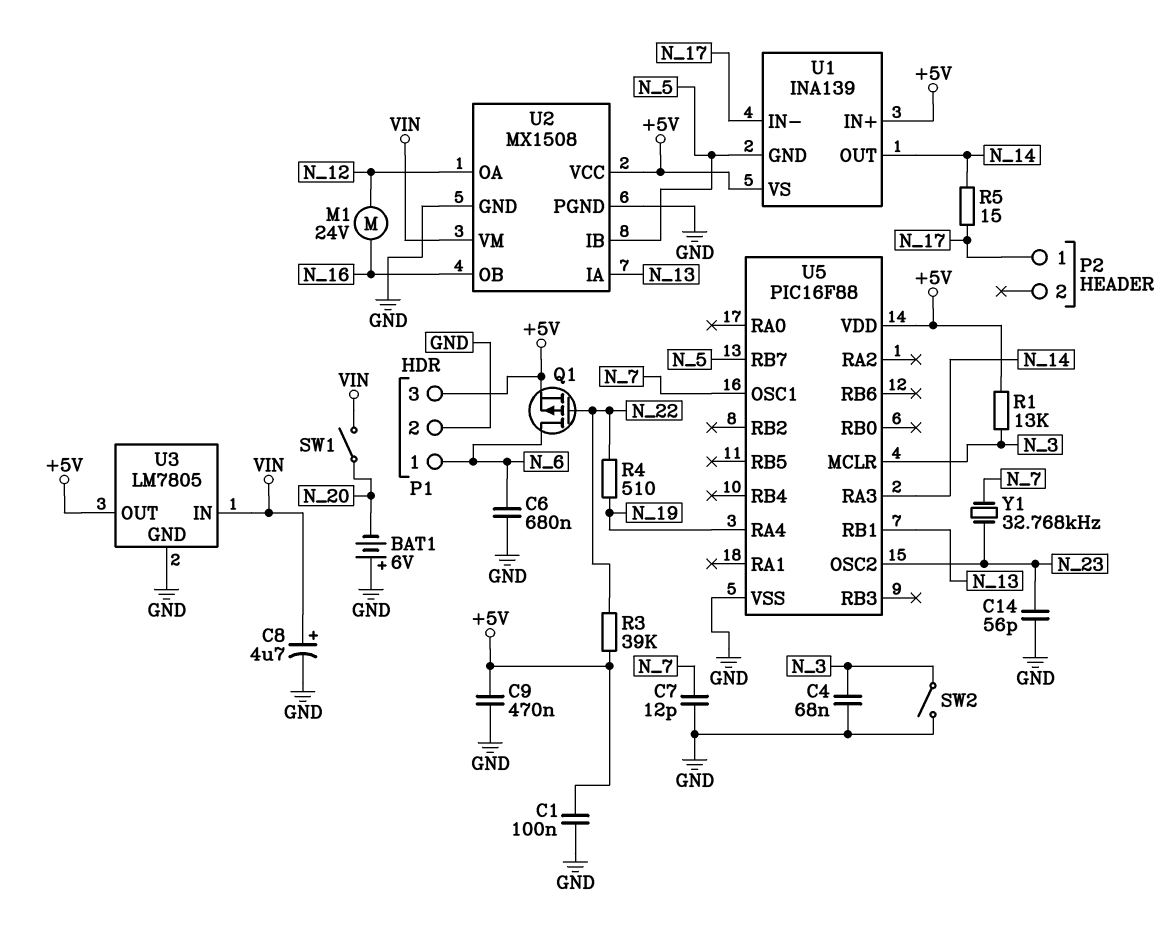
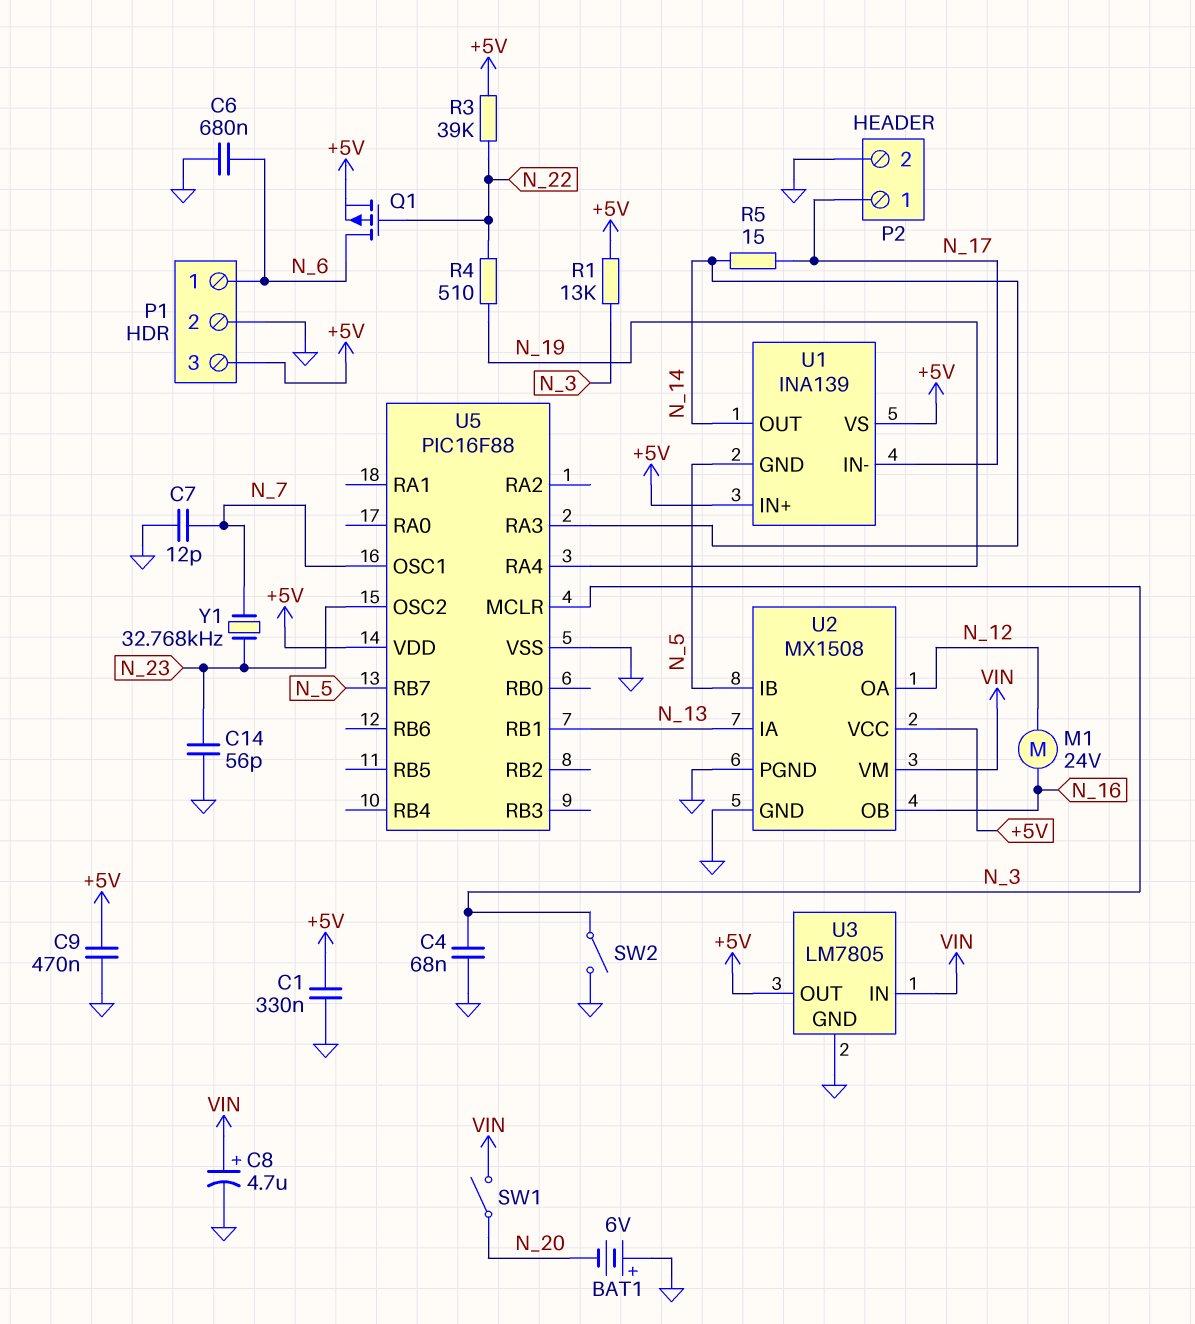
C1: 100nF (+5V, GND) -> 330nF (+5V, GND)
P2 pin 2: none -> GND

